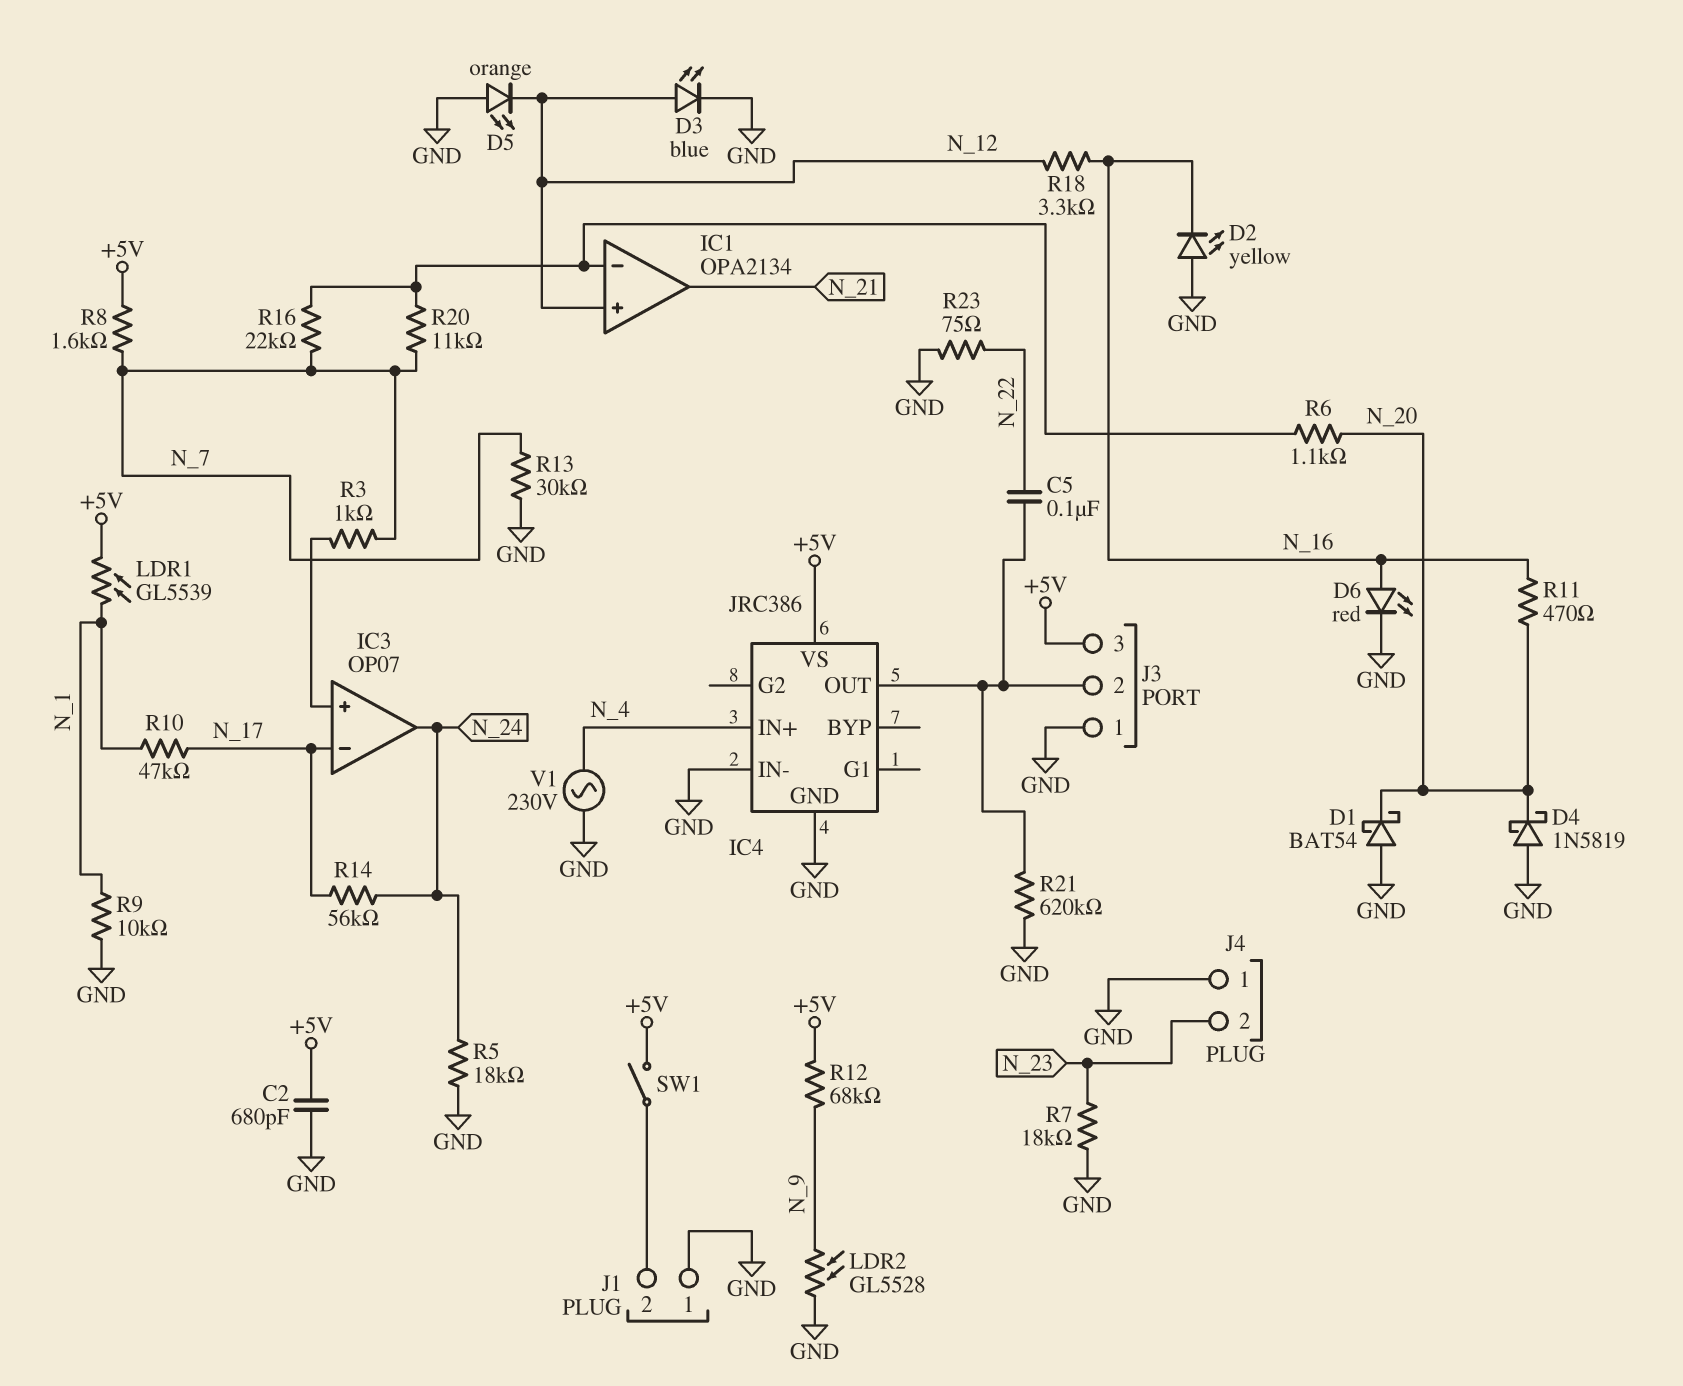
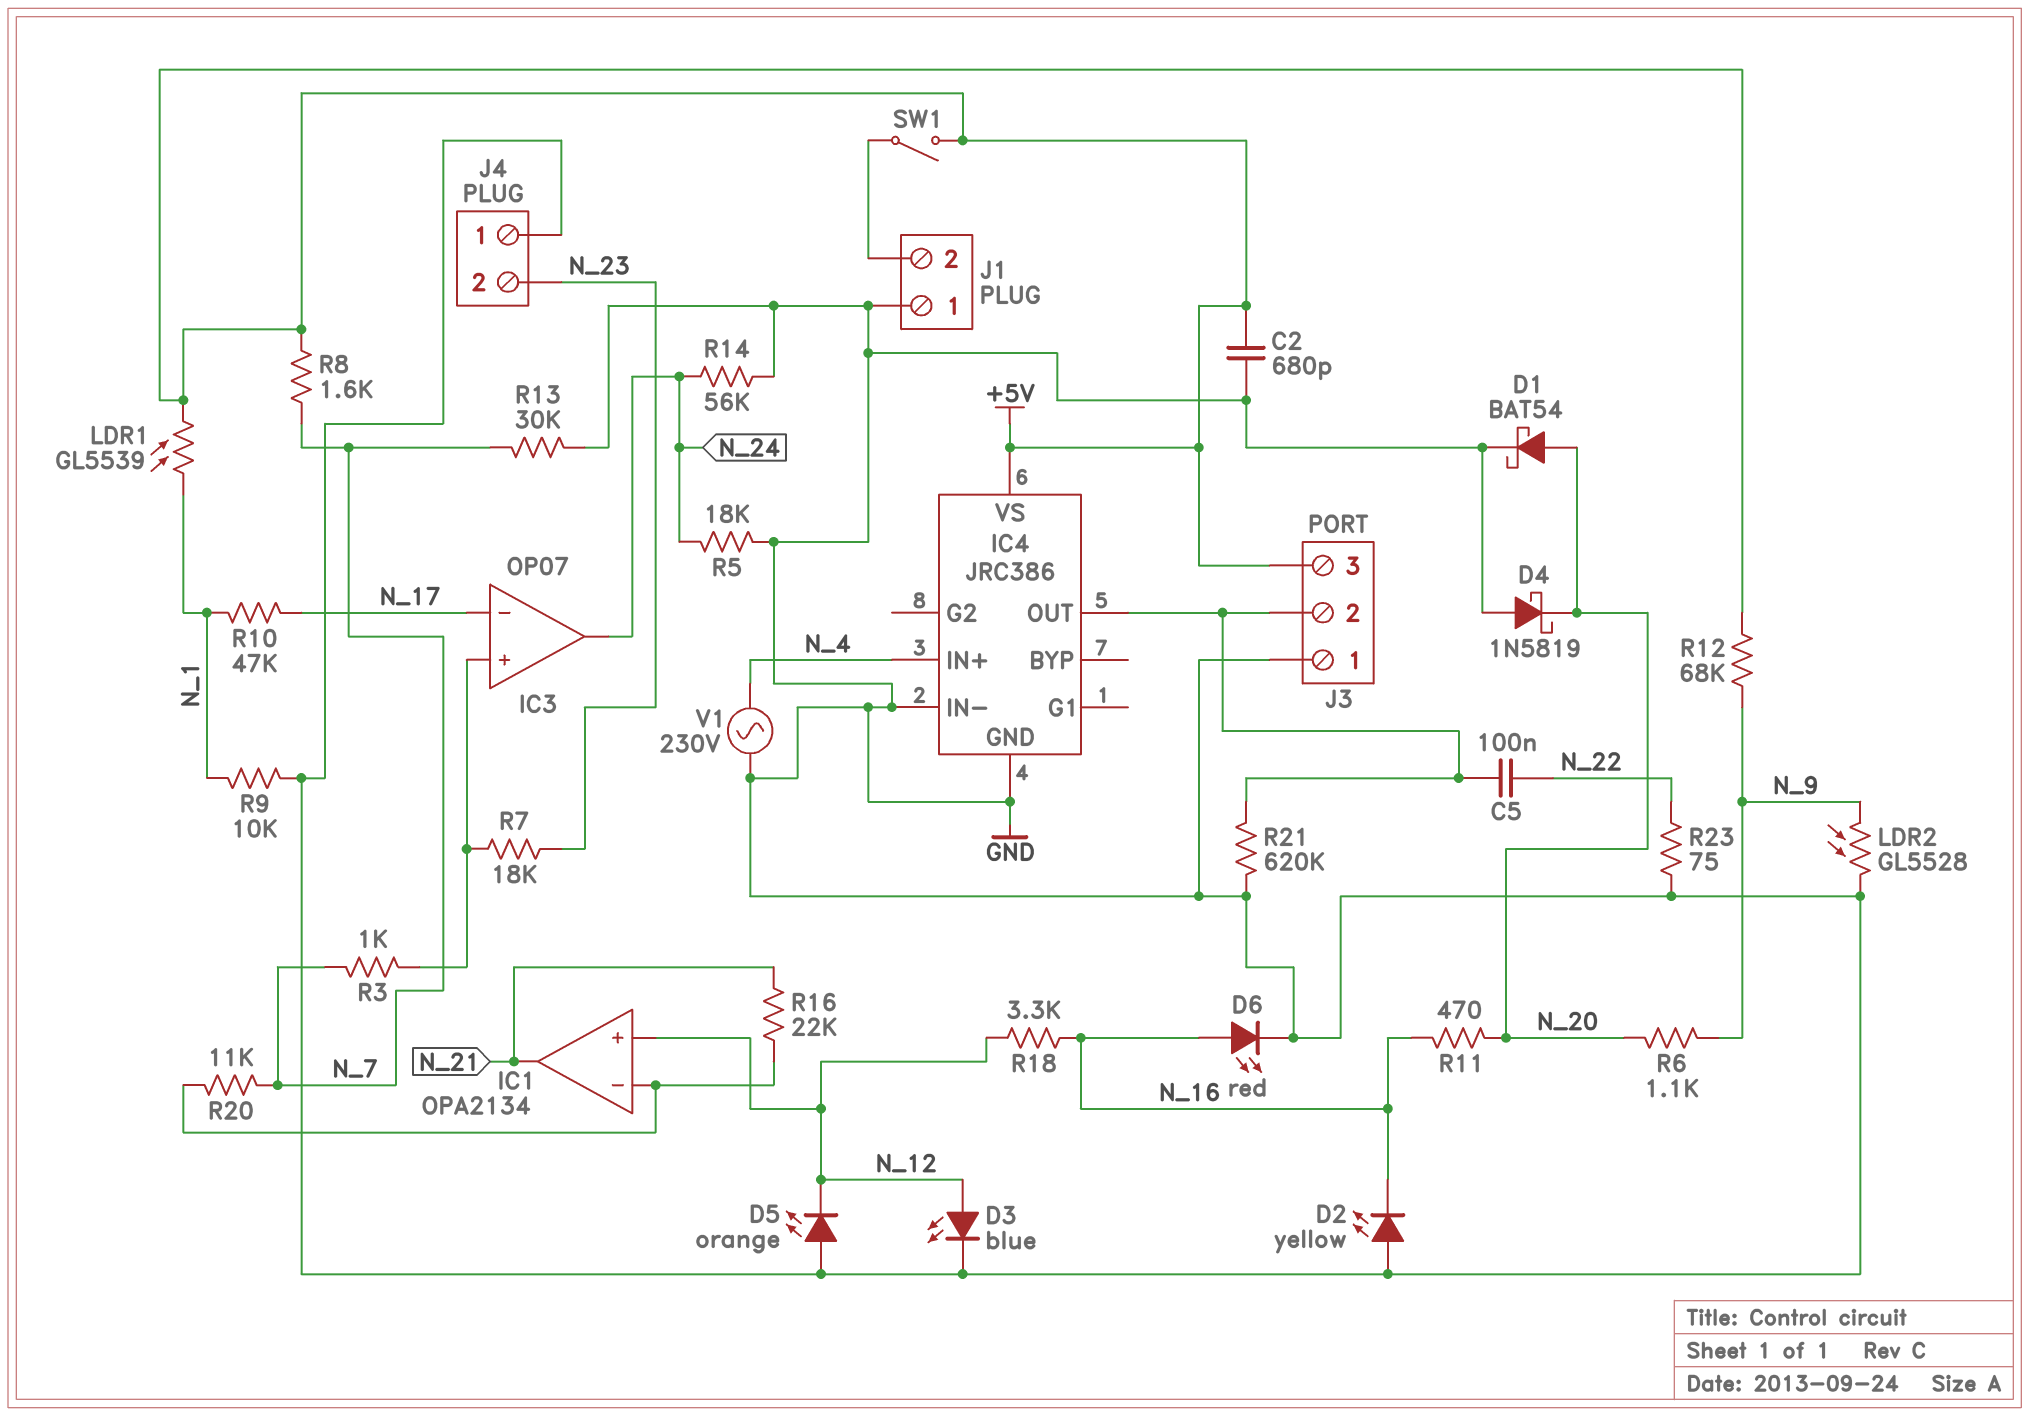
D1: schottky BAT54 (A GND, K N_20) -> schottky BAT54 (A N_20, K GND)
R6: 1.1k (IC1/in-, N_20) -> 1.1k (N_9, N_20)
R7: 18k (GND, N_23) -> 18k (IC3/in+, N_23)
R14: 56k (N_17, N_24) -> 56k (GND, N_24)
R16: 22k (IC1/in-, N_7) -> 22k (IC1/in-, N_21)

